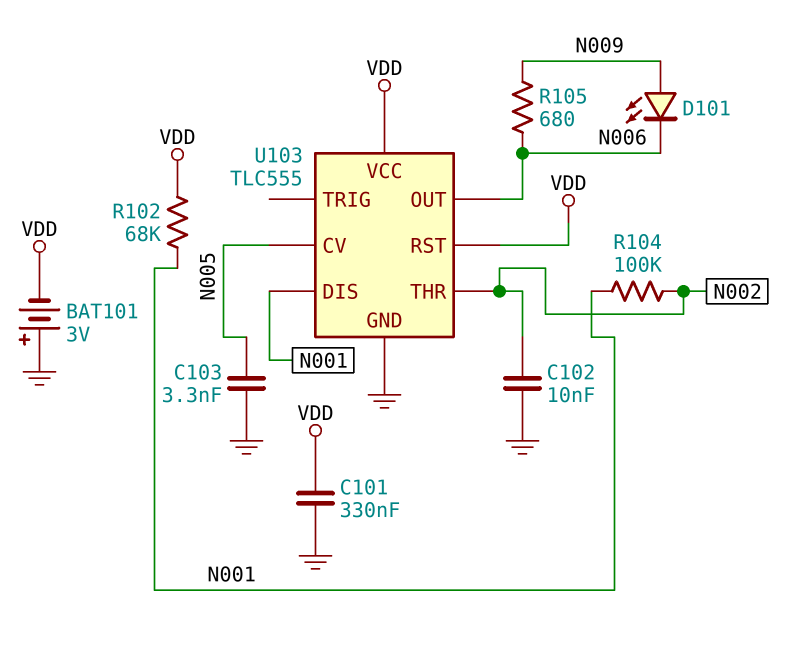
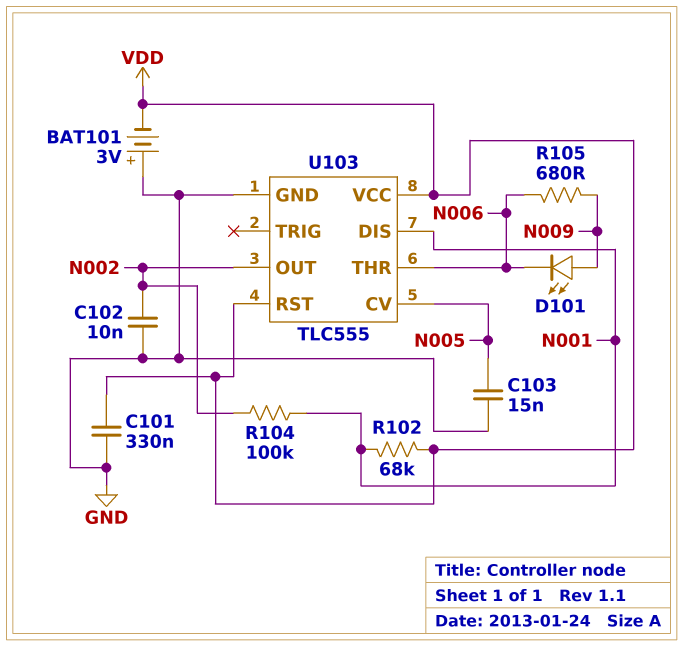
C103: 3.3nF (GND, N005) -> 15nF (GND, N005)
U103 pin OUT: N006 -> N002
U103 pin THR: N002 -> N006

